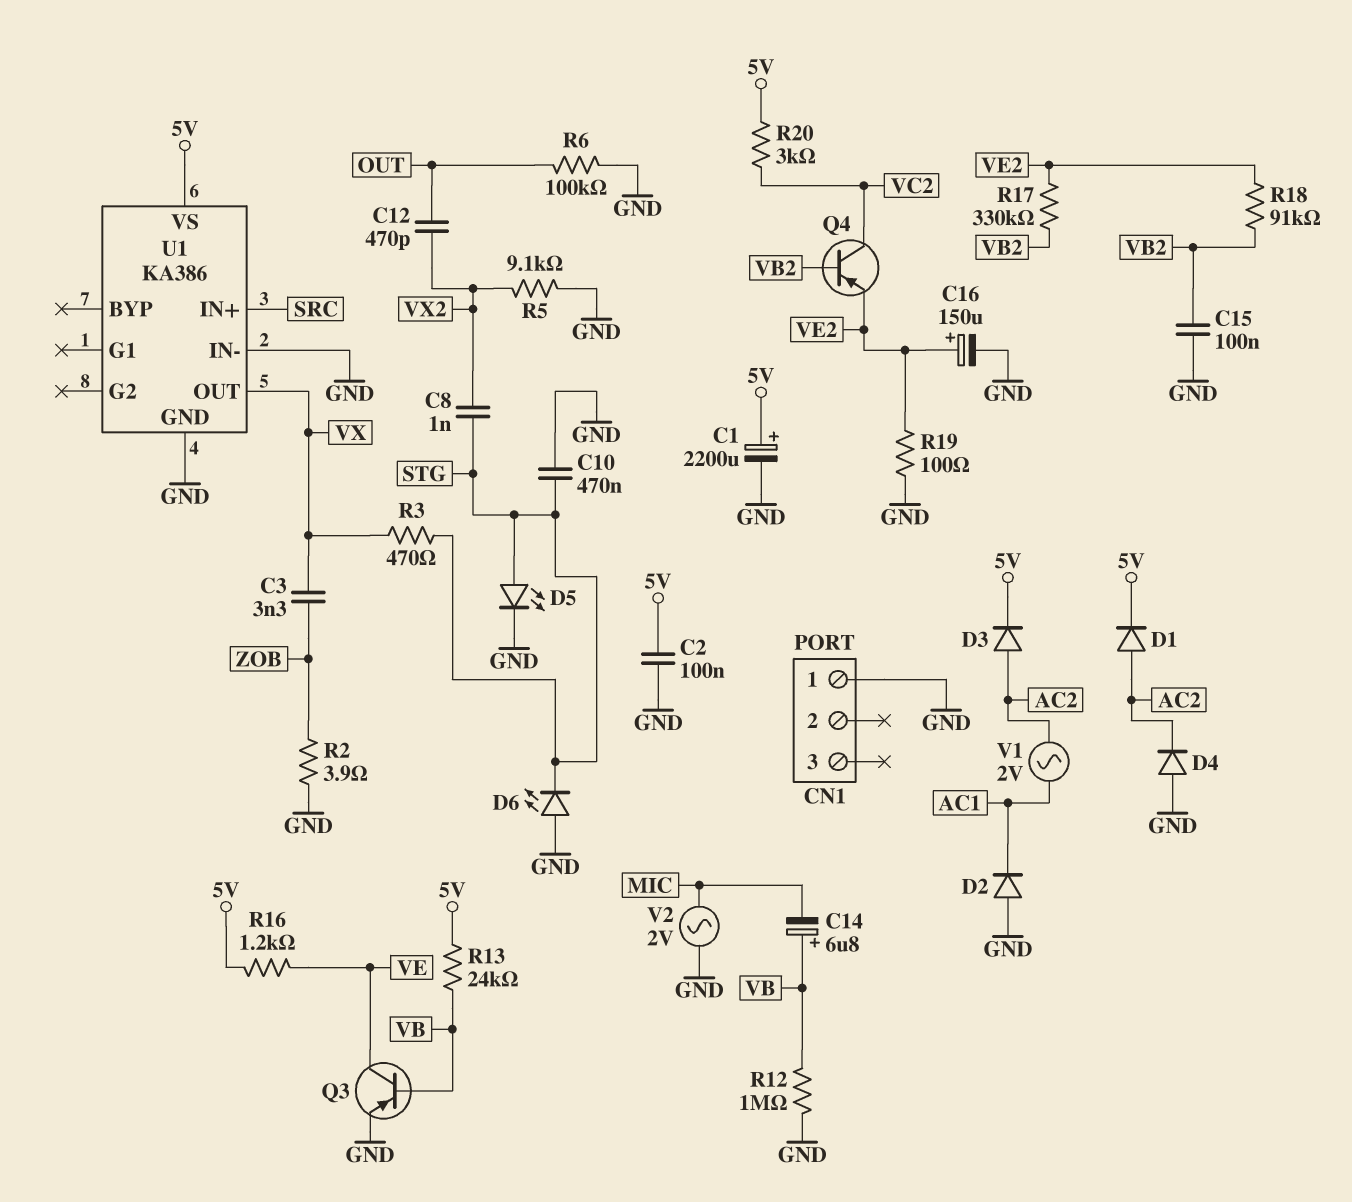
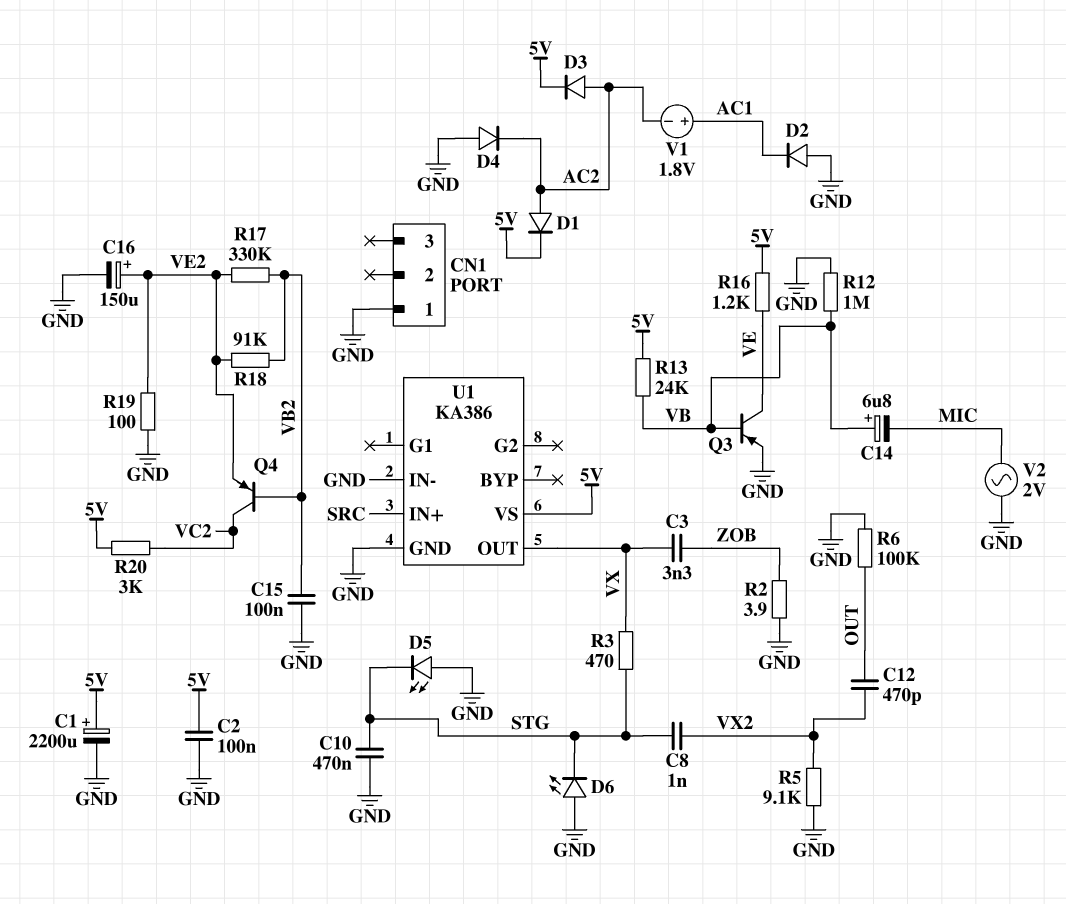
D5: LED (A STG, K GND) -> LED (A GND, K STG)
V1: AC 2V (AC1, AC2) -> 1.8V (plus AC1, minus AC2)

